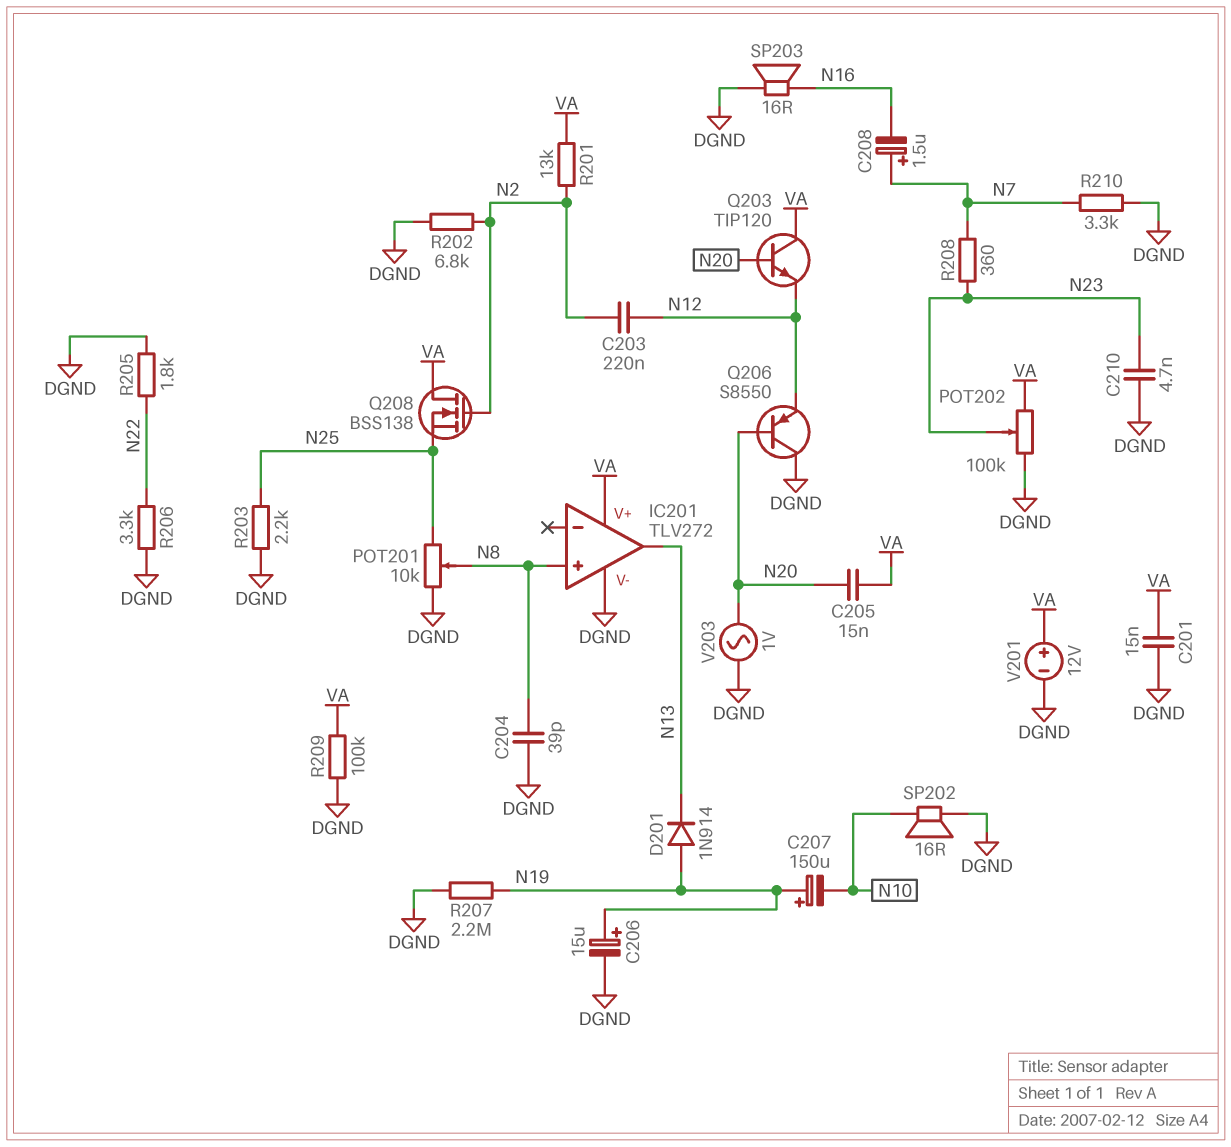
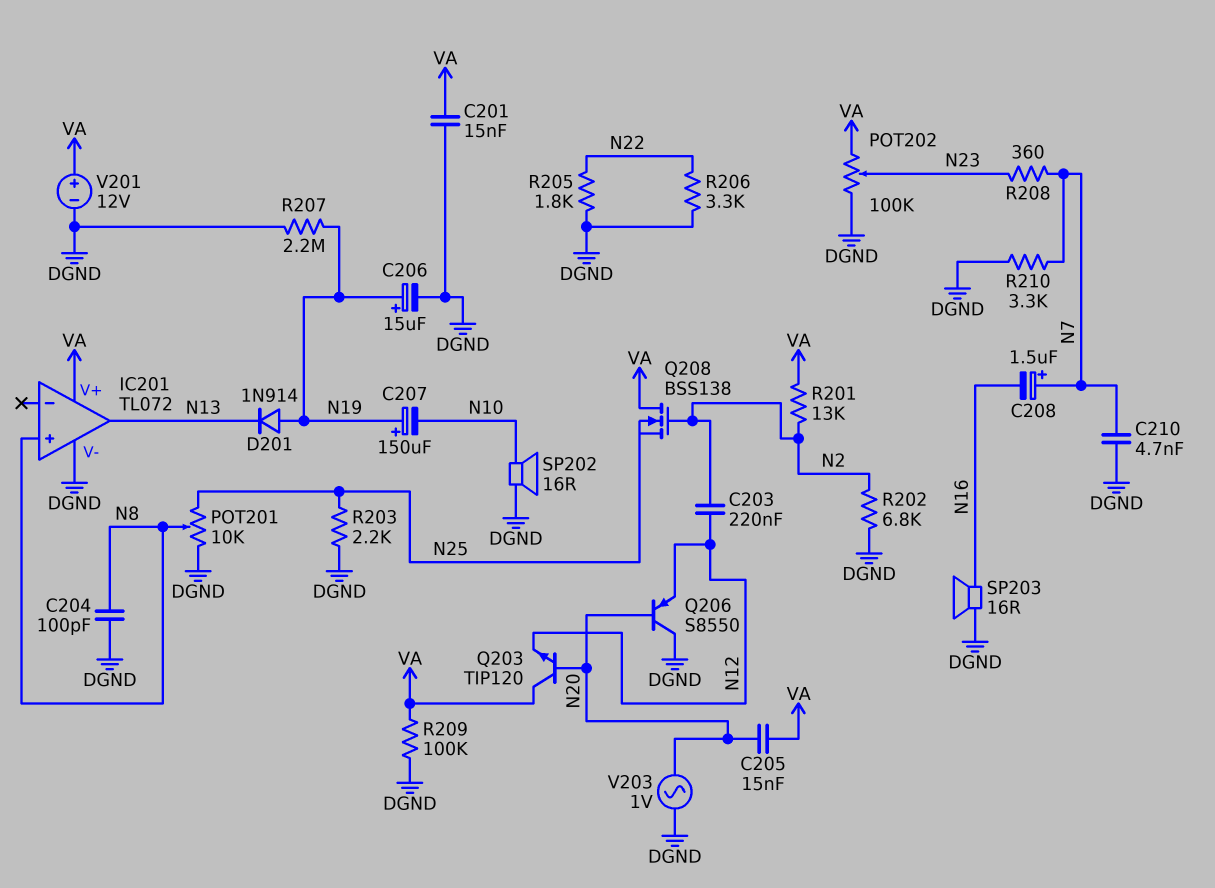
C204: 39pF (DGND, N8) -> 100pF (DGND, N8)
C210: 4.7nF (DGND, N23) -> 4.7nF (DGND, N7)
IC201: TLV272 -> TL072

